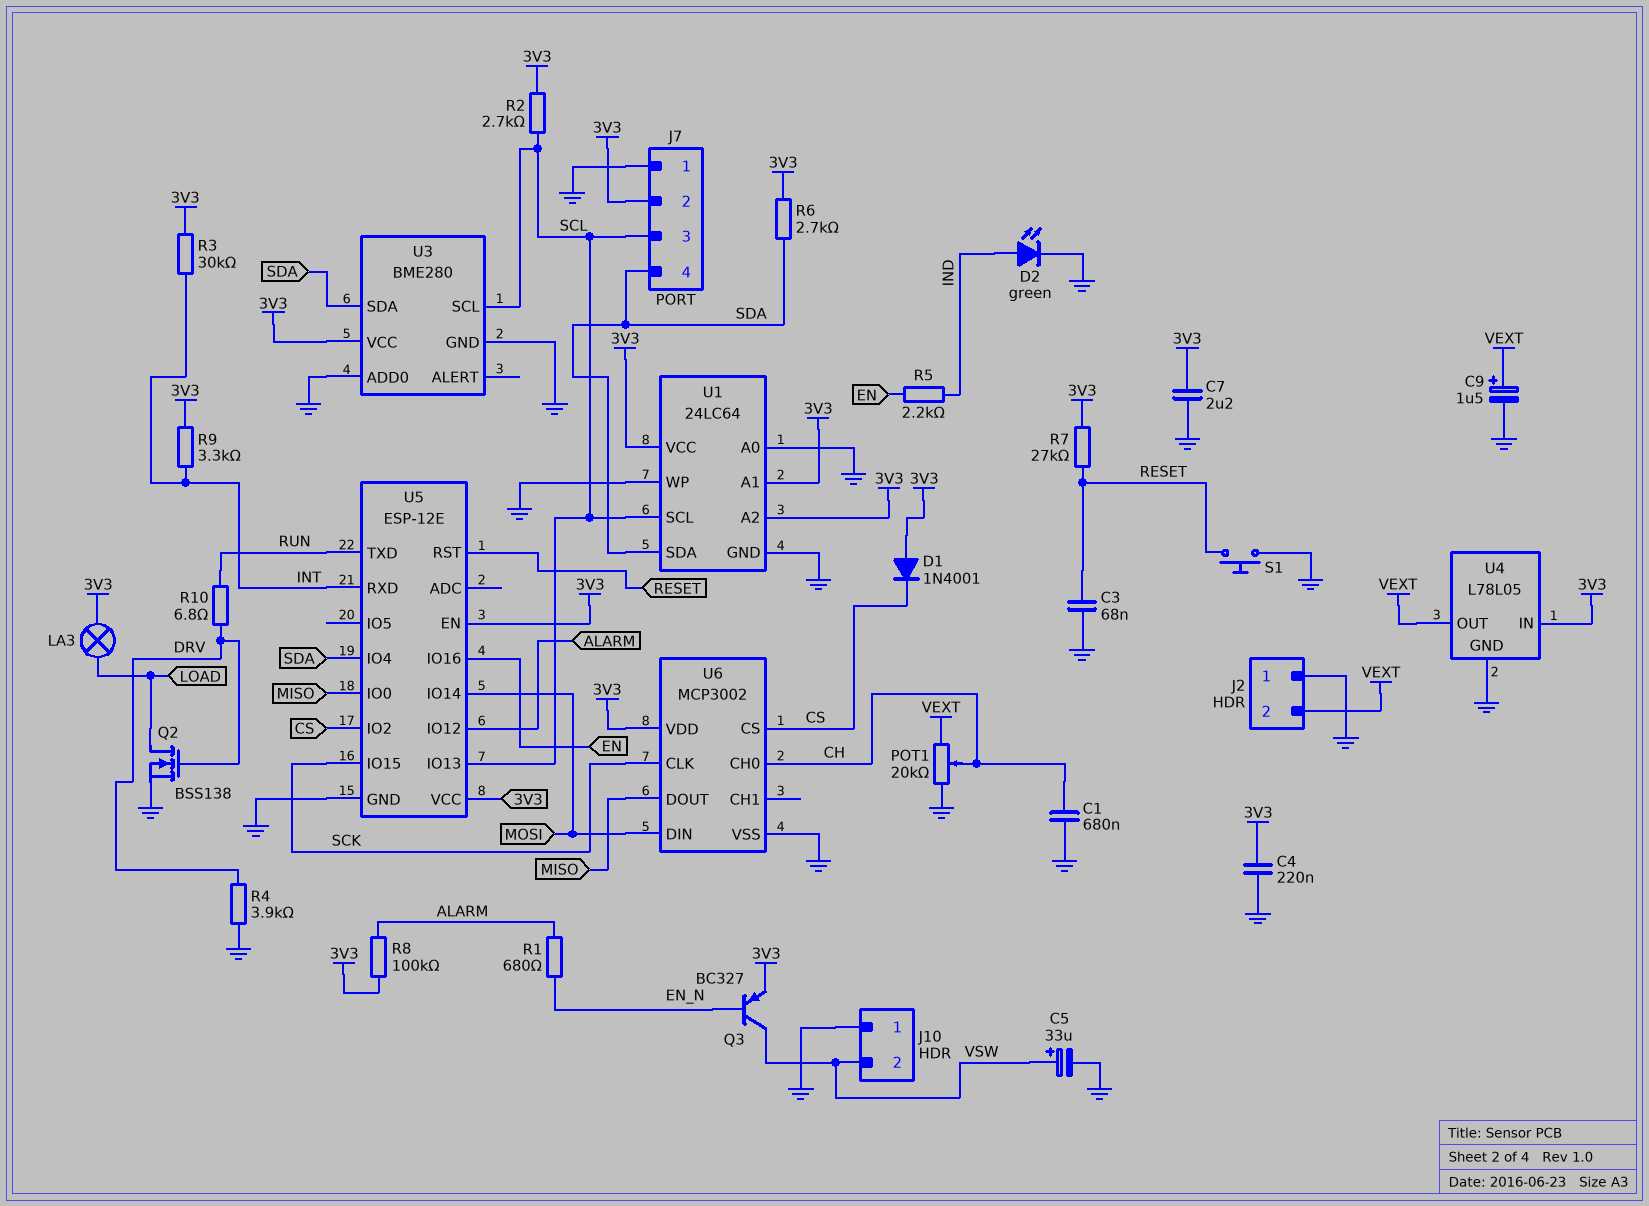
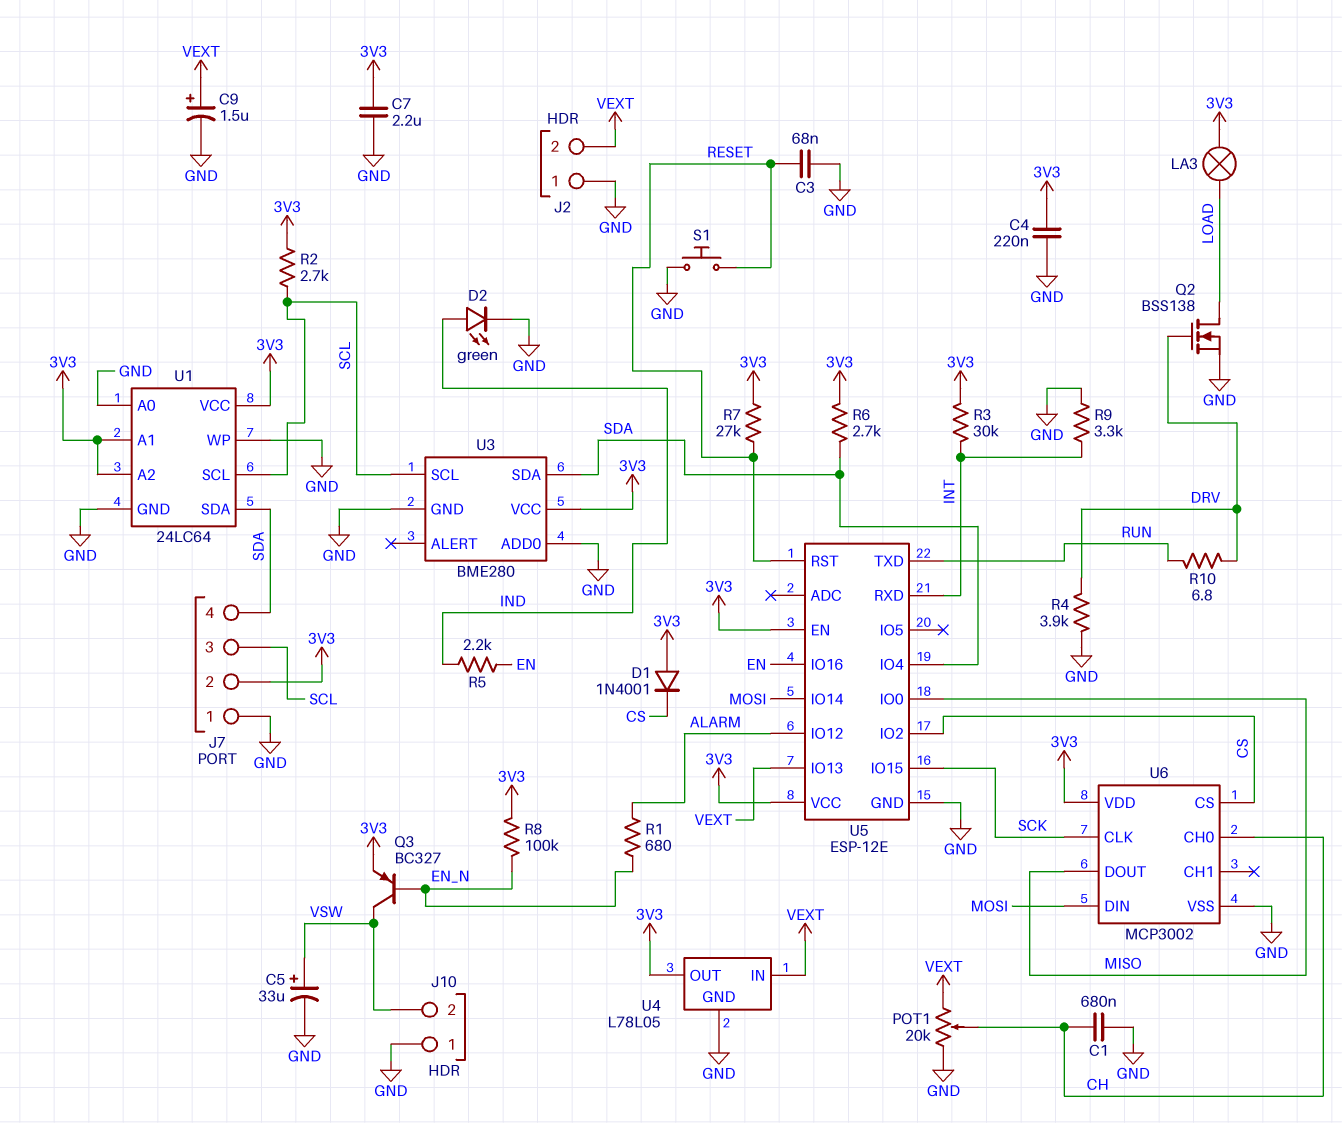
R8: 100k (3V3, ALARM) -> 100k (3V3, EN_N)
R9: 3.3k (3V3, INT) -> 3.3k (GND, INT)
U4 pin IN: 3V3 -> VEXT
U4 pin OUT: VEXT -> 3V3
U5 pin IO13: SCL -> VEXT

